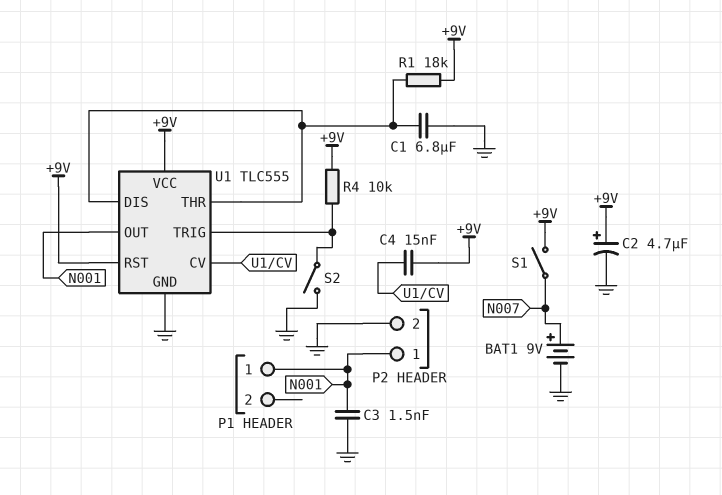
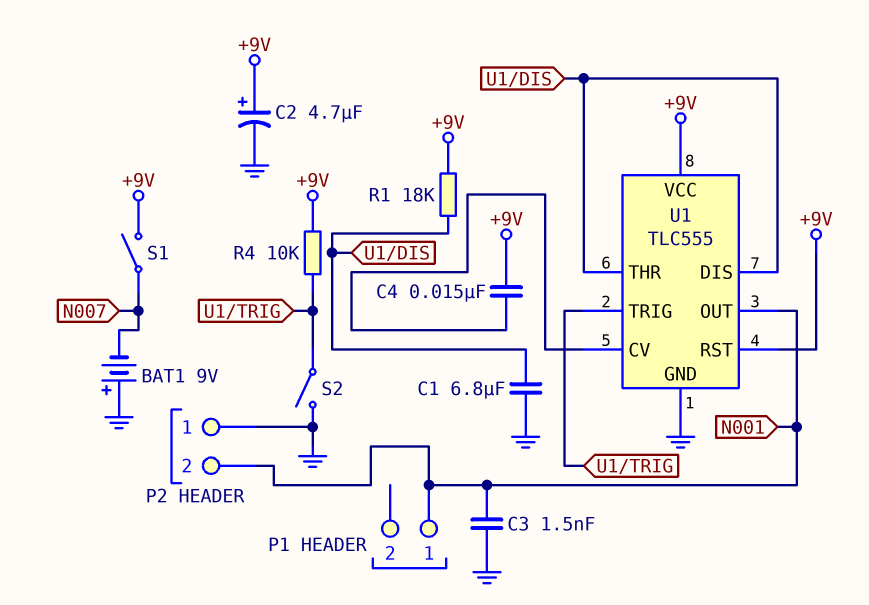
BAT1: 9V (plus N007, minus GND) -> 9V (plus GND, minus N007)
P2 pin 1: N001 -> GND
P2 pin 2: GND -> N001

